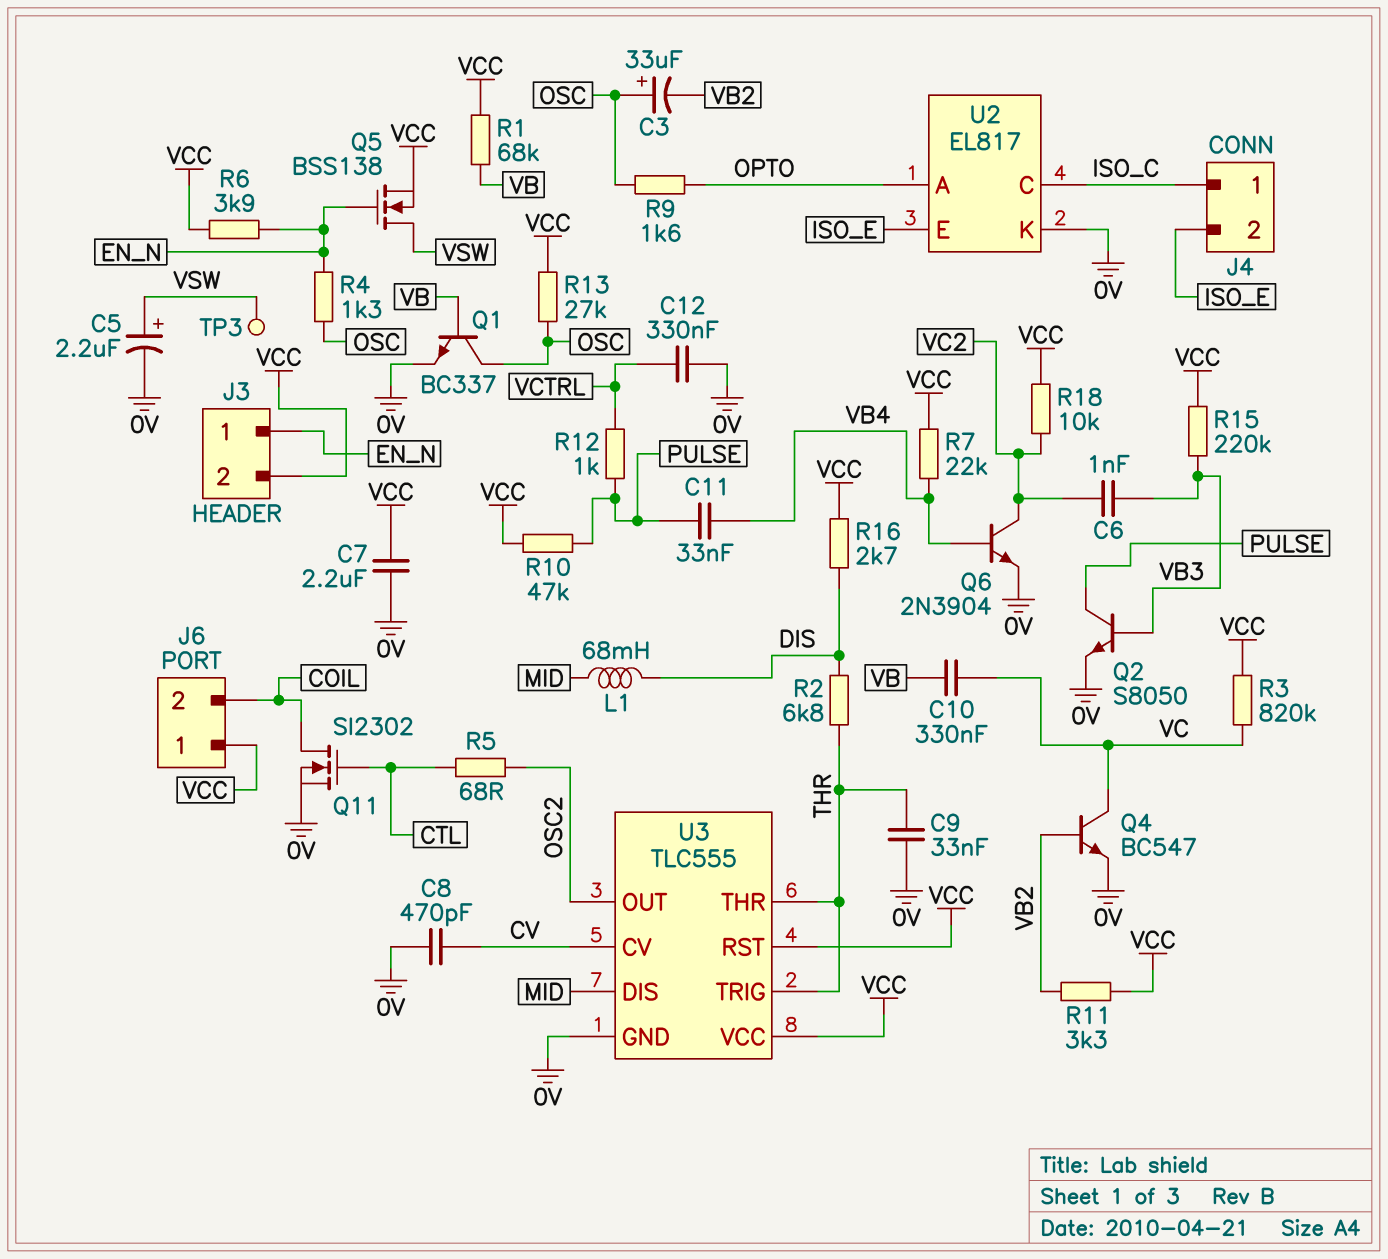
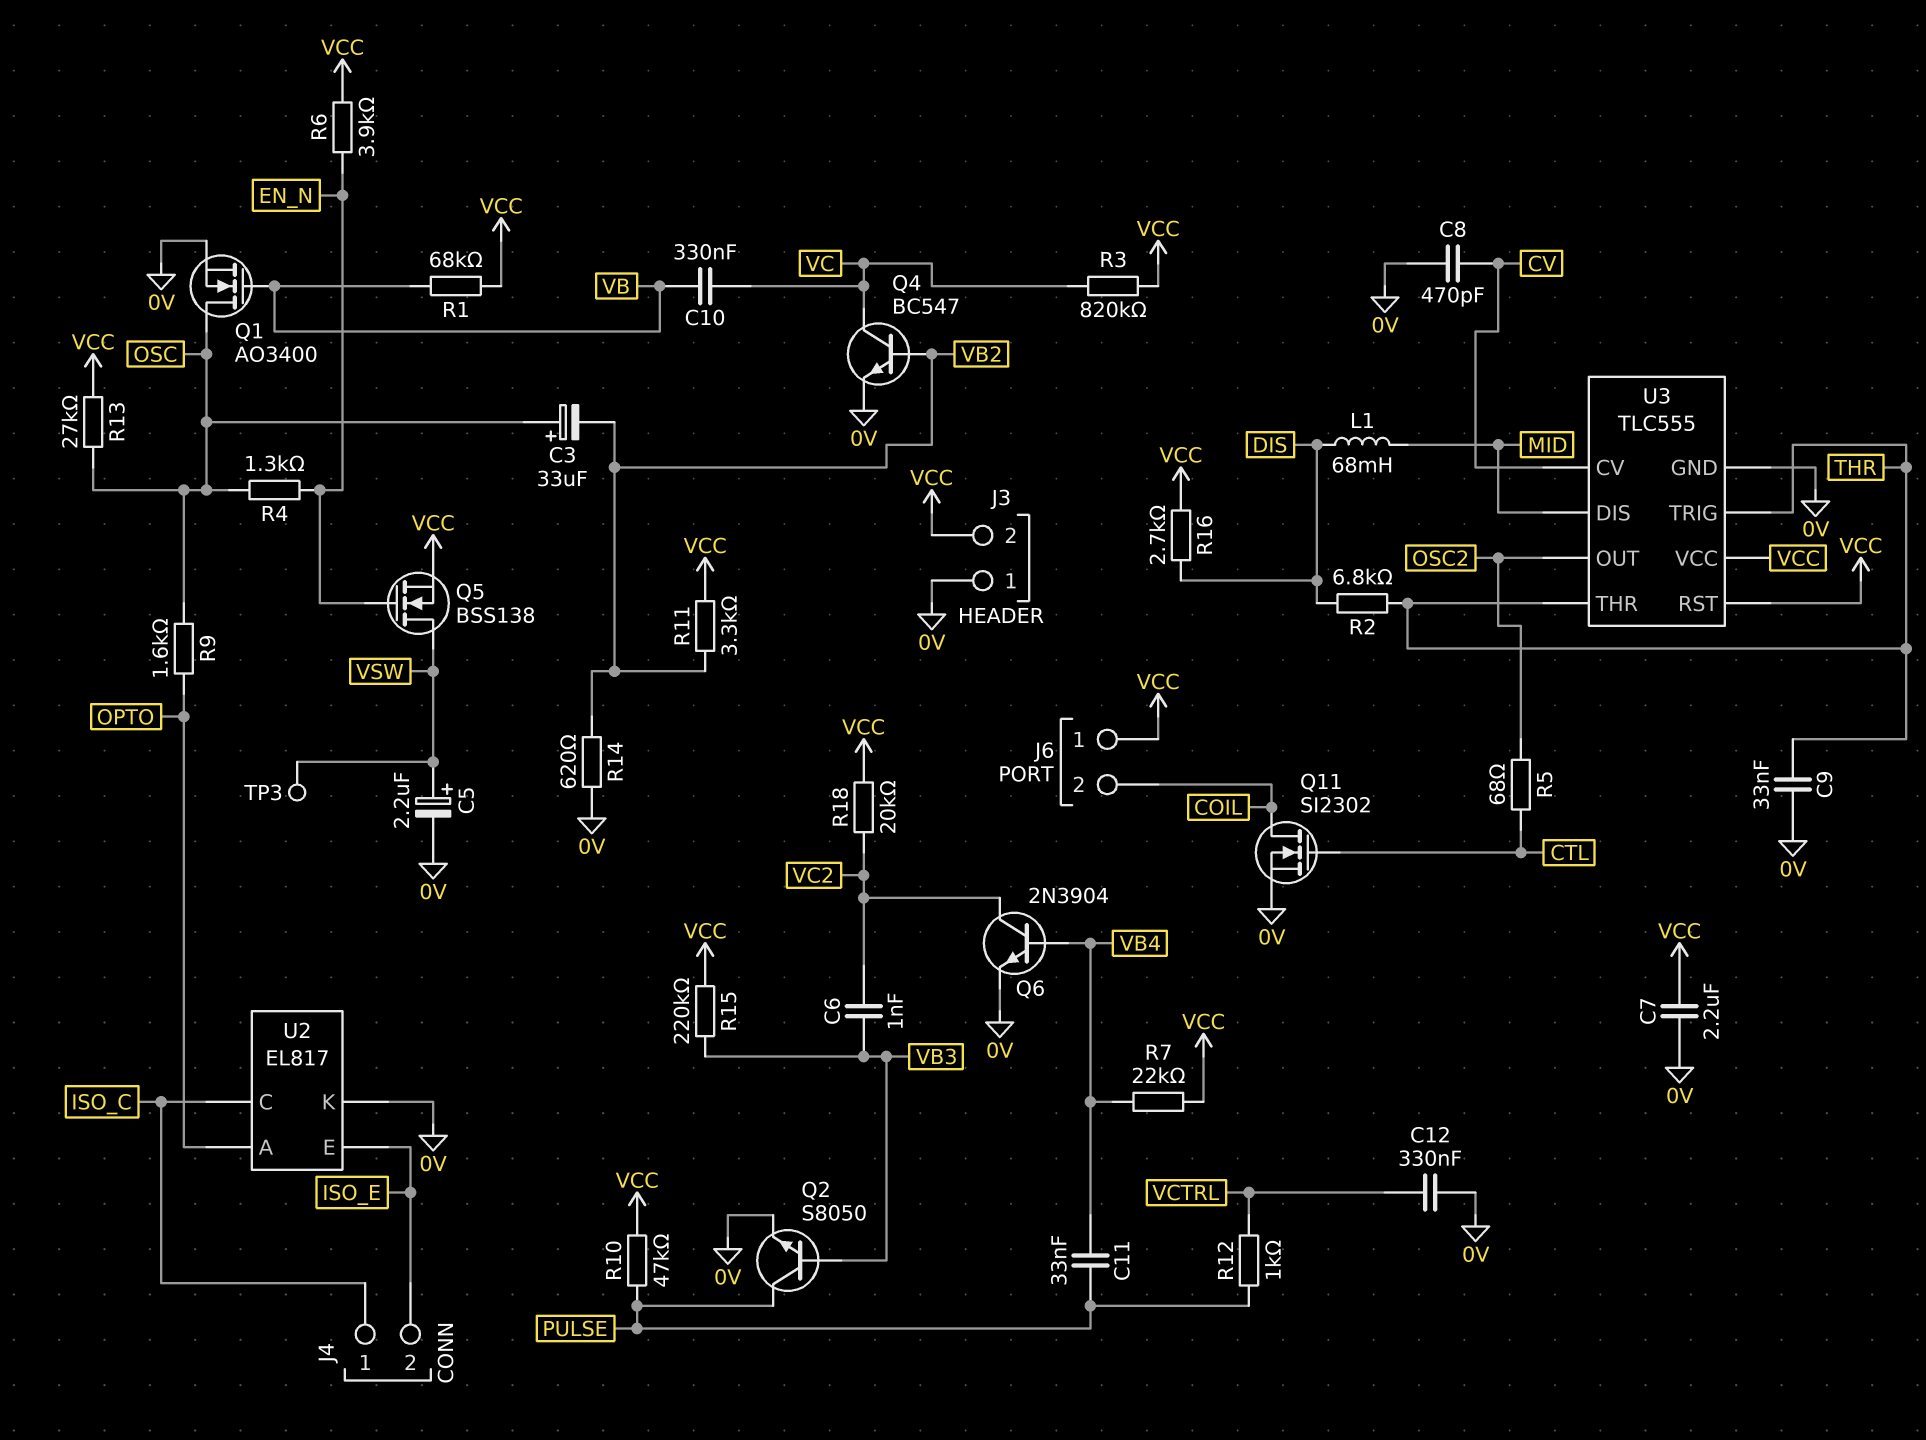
J3 pin 1: EN_N -> 0V
Q1: NPN BC337 (B VB, C OSC, E 0V) -> NMOS AO3400 (G VB, D OSC, S 0V)
R14: none -> 620 (0V, VB2)
R18: 10k (VC2, VCC) -> 20k (VC2, VCC)

